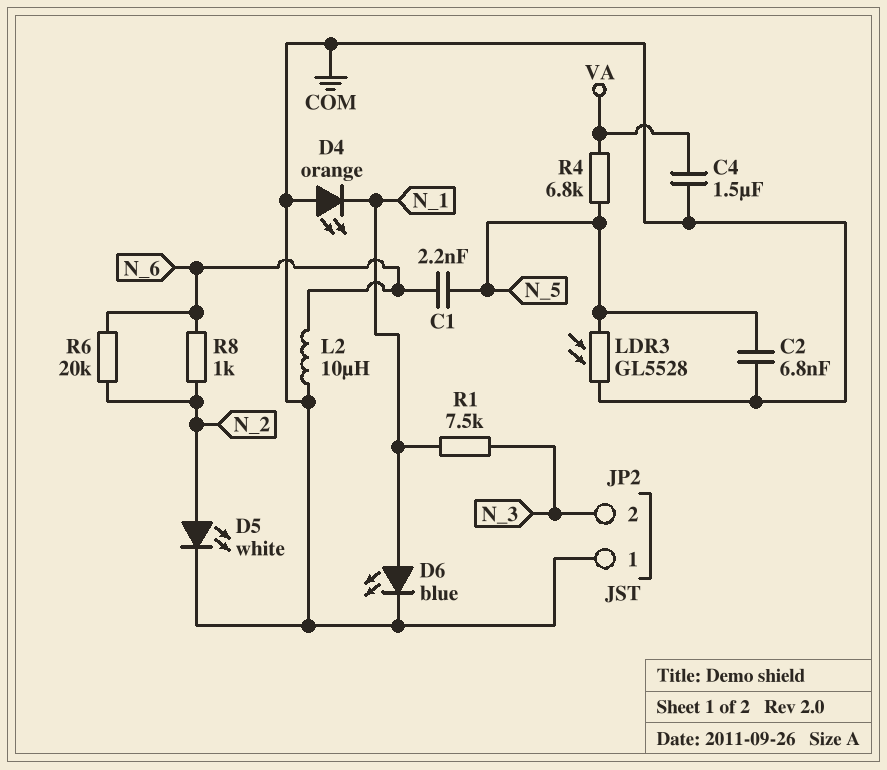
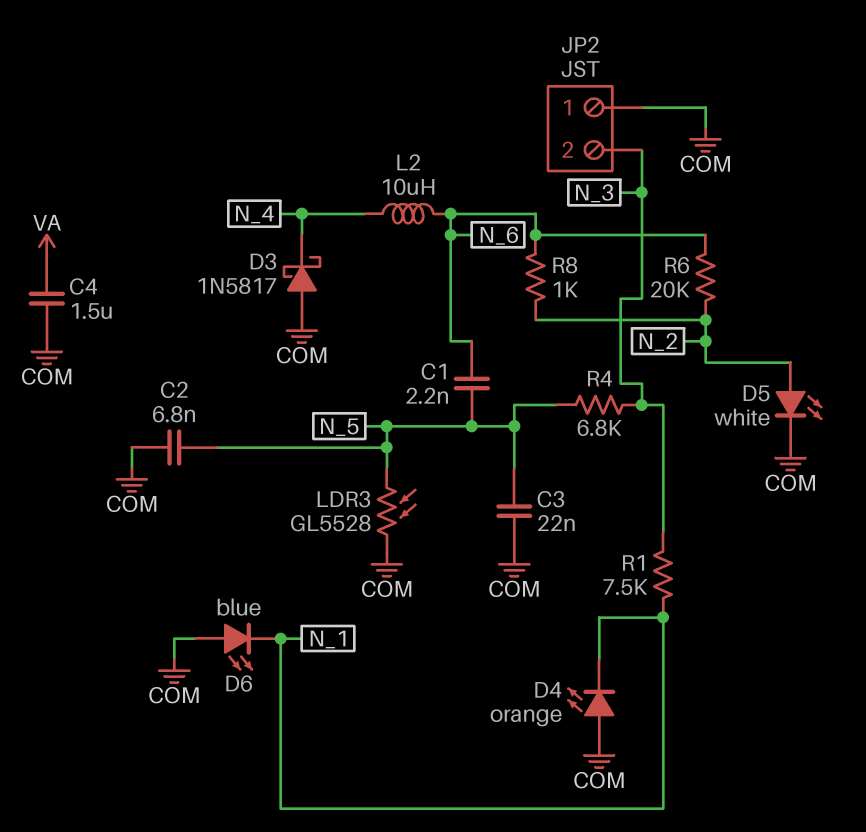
C3: none -> 22nF (COM, N_5)
D3: none -> schottky 1N5817 (A COM, K N_4)
D6: LED blue (A N_1, K COM) -> LED blue (A COM, K N_1)
L2: 10uH (COM, N_6) -> 10uH (N_4, N_6)
R4: 6.8k (N_5, VA) -> 6.8k (N_3, N_5)

